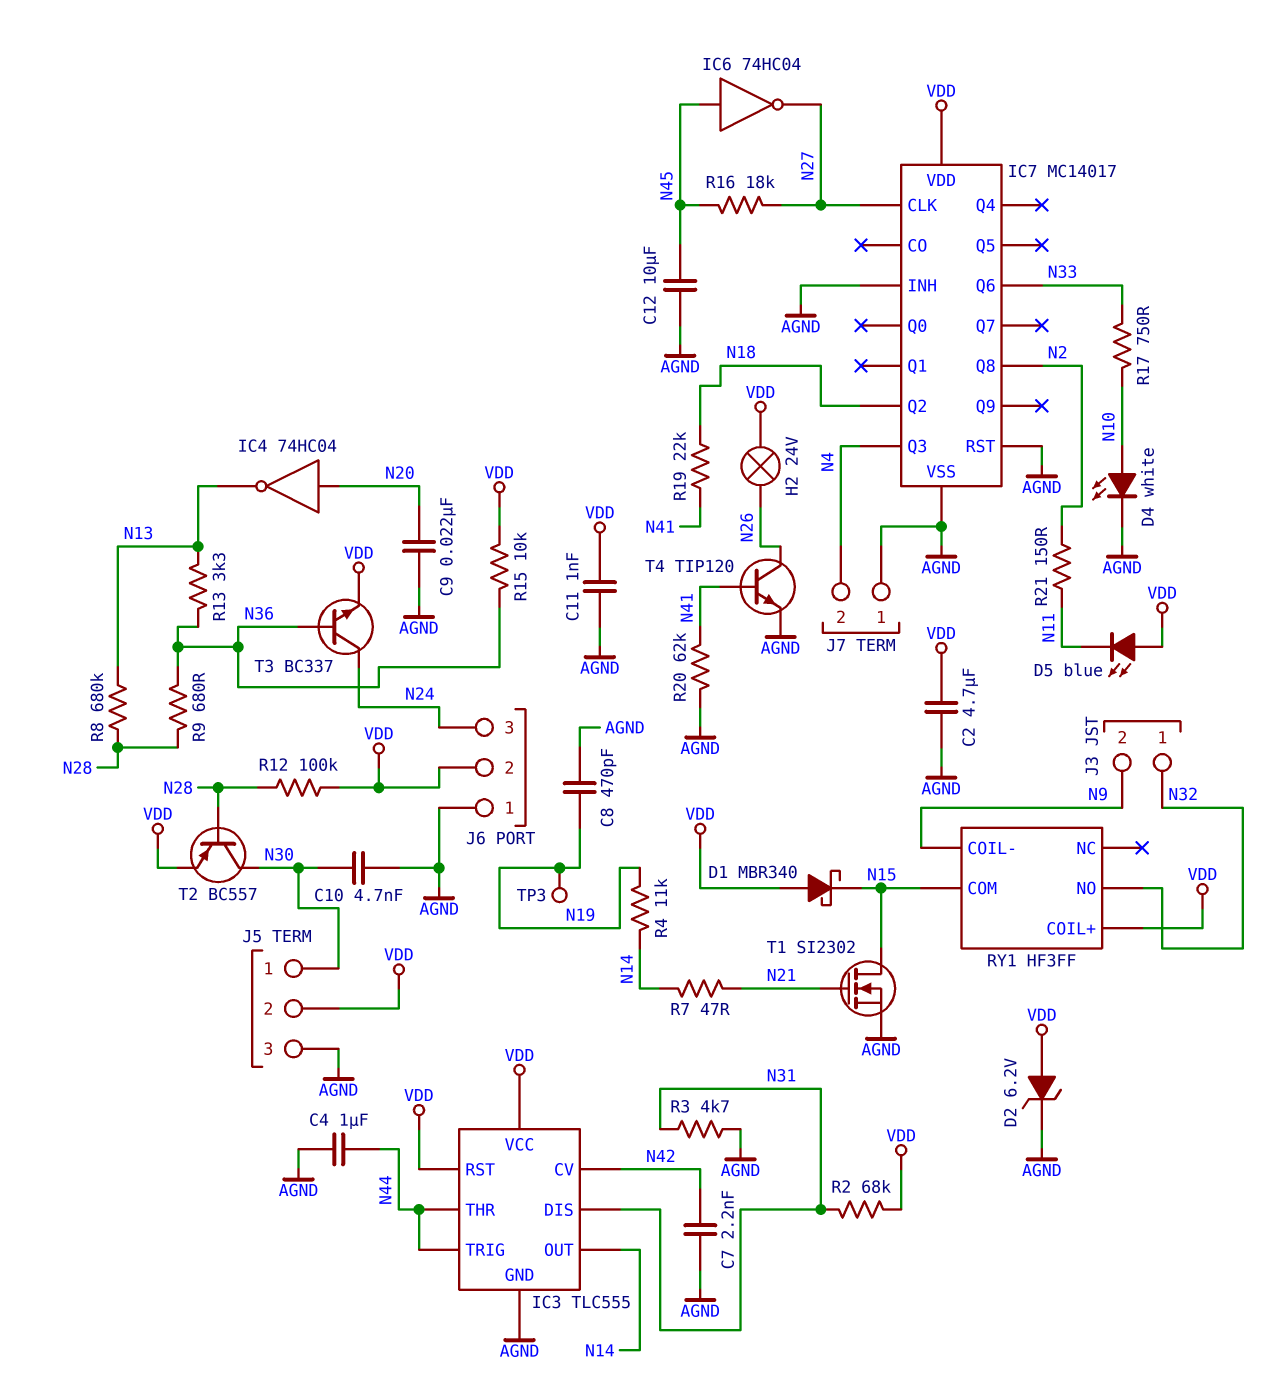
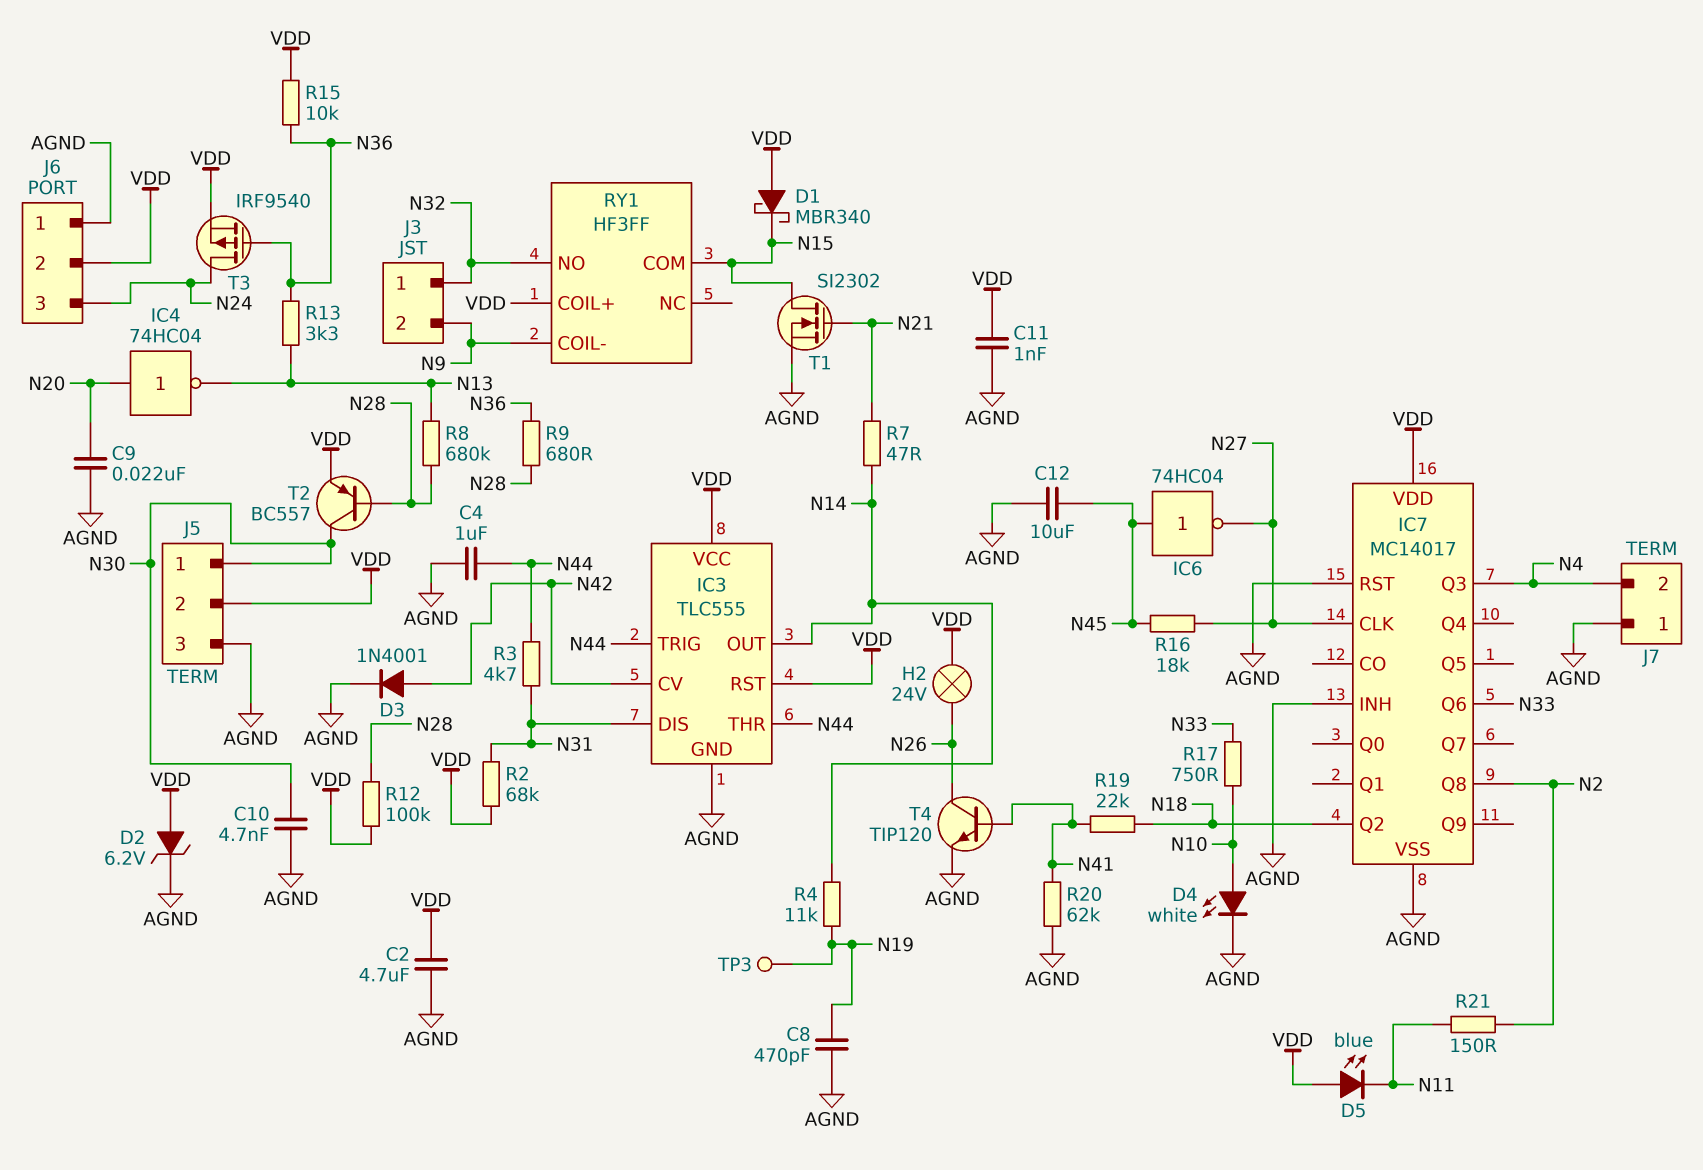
C7: 2.2nF (AGND, N42) -> none
D3: none -> diode 1N4001 (A N42, K AGND)
R3: 4.7k (AGND, N31) -> 4.7k (N31, N44)
T3: NPN BC337 (B N36, C N24, E VDD) -> PMOS IRF9540 (G N36, D N24, S VDD)

